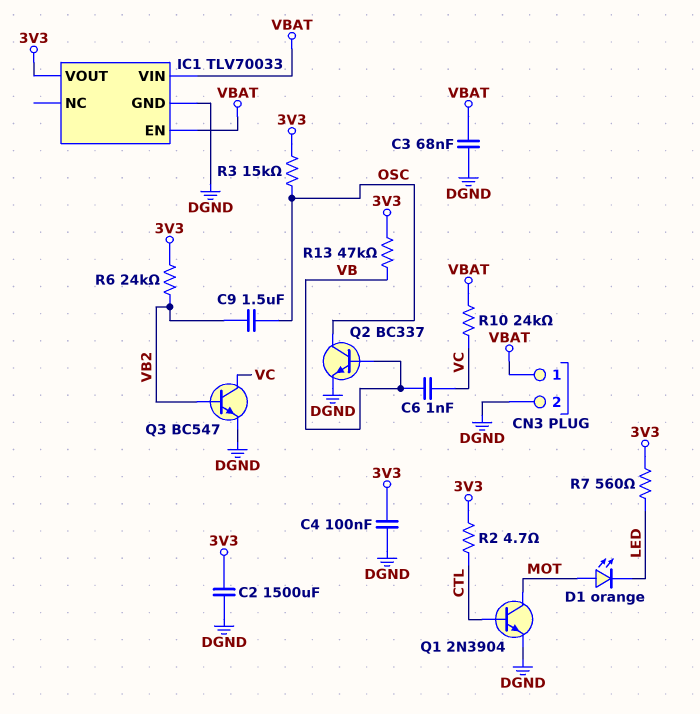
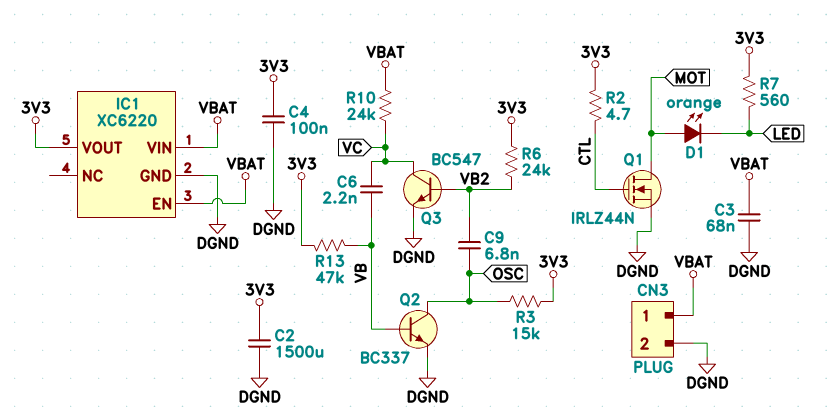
C6: 1nF (VB, VC) -> 2.2nF (VB, VC)
C9: 1.5uF (OSC, VB2) -> 6.8nF (OSC, VB2)
IC1: TLV70033 -> XC6220
Q1: NPN 2N3904 (B CTL, C MOT, E DGND) -> NMOS IRLZ44N (G CTL, D MOT, S DGND)

